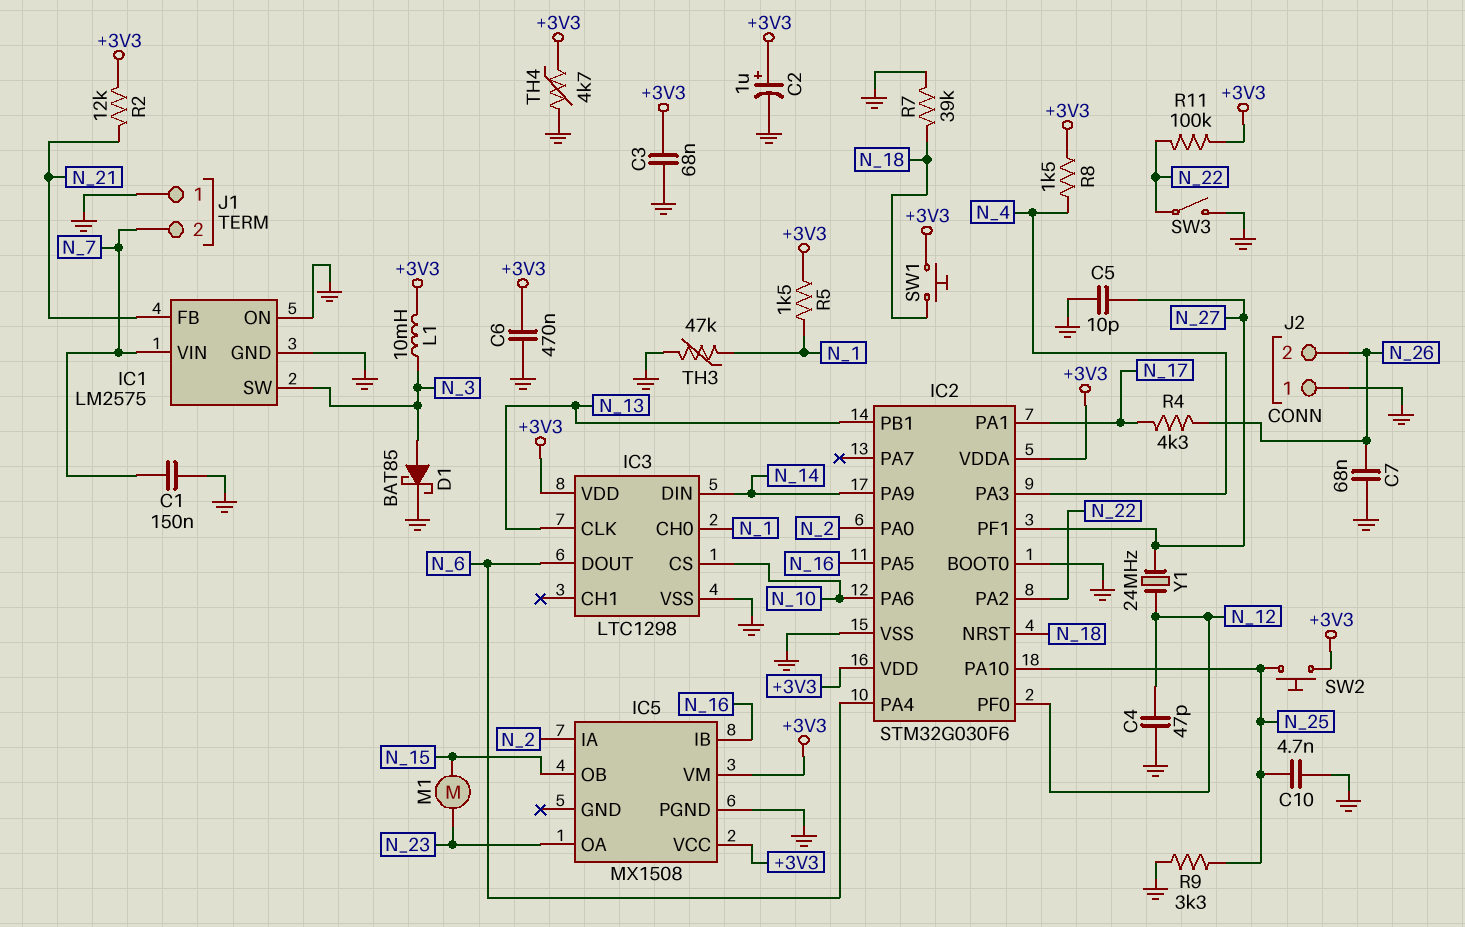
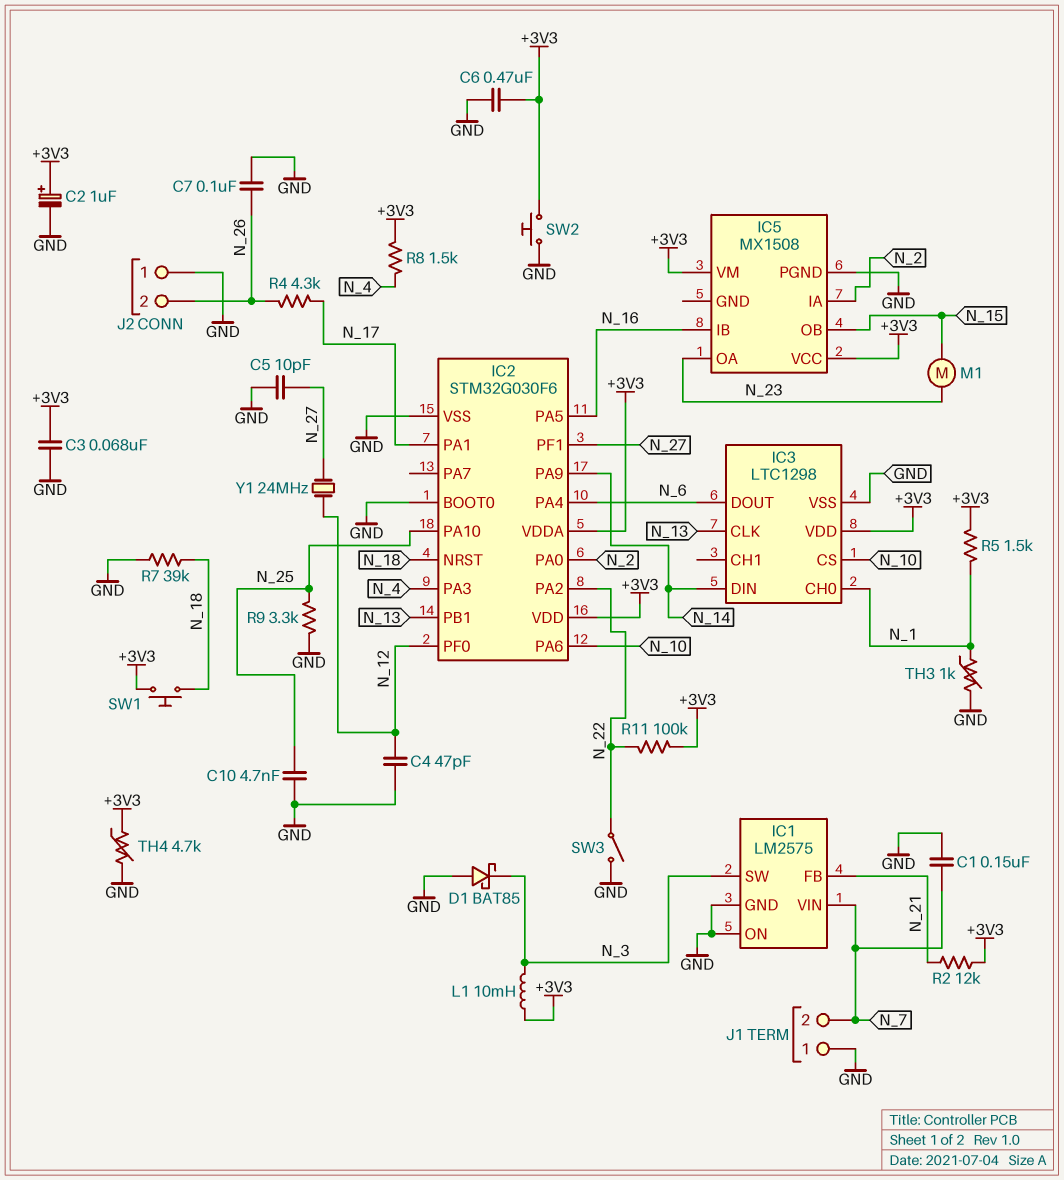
C7: 68nF (GND, N_26) -> 100nF (GND, N_26)
D1: schottky BAT85 (A N_3, K GND) -> schottky BAT85 (A GND, K N_3)
SW2: button (+3V3, N_25) -> button (+3V3, GND)
TH3: 47k (GND, N_1) -> 1k (GND, N_1)

